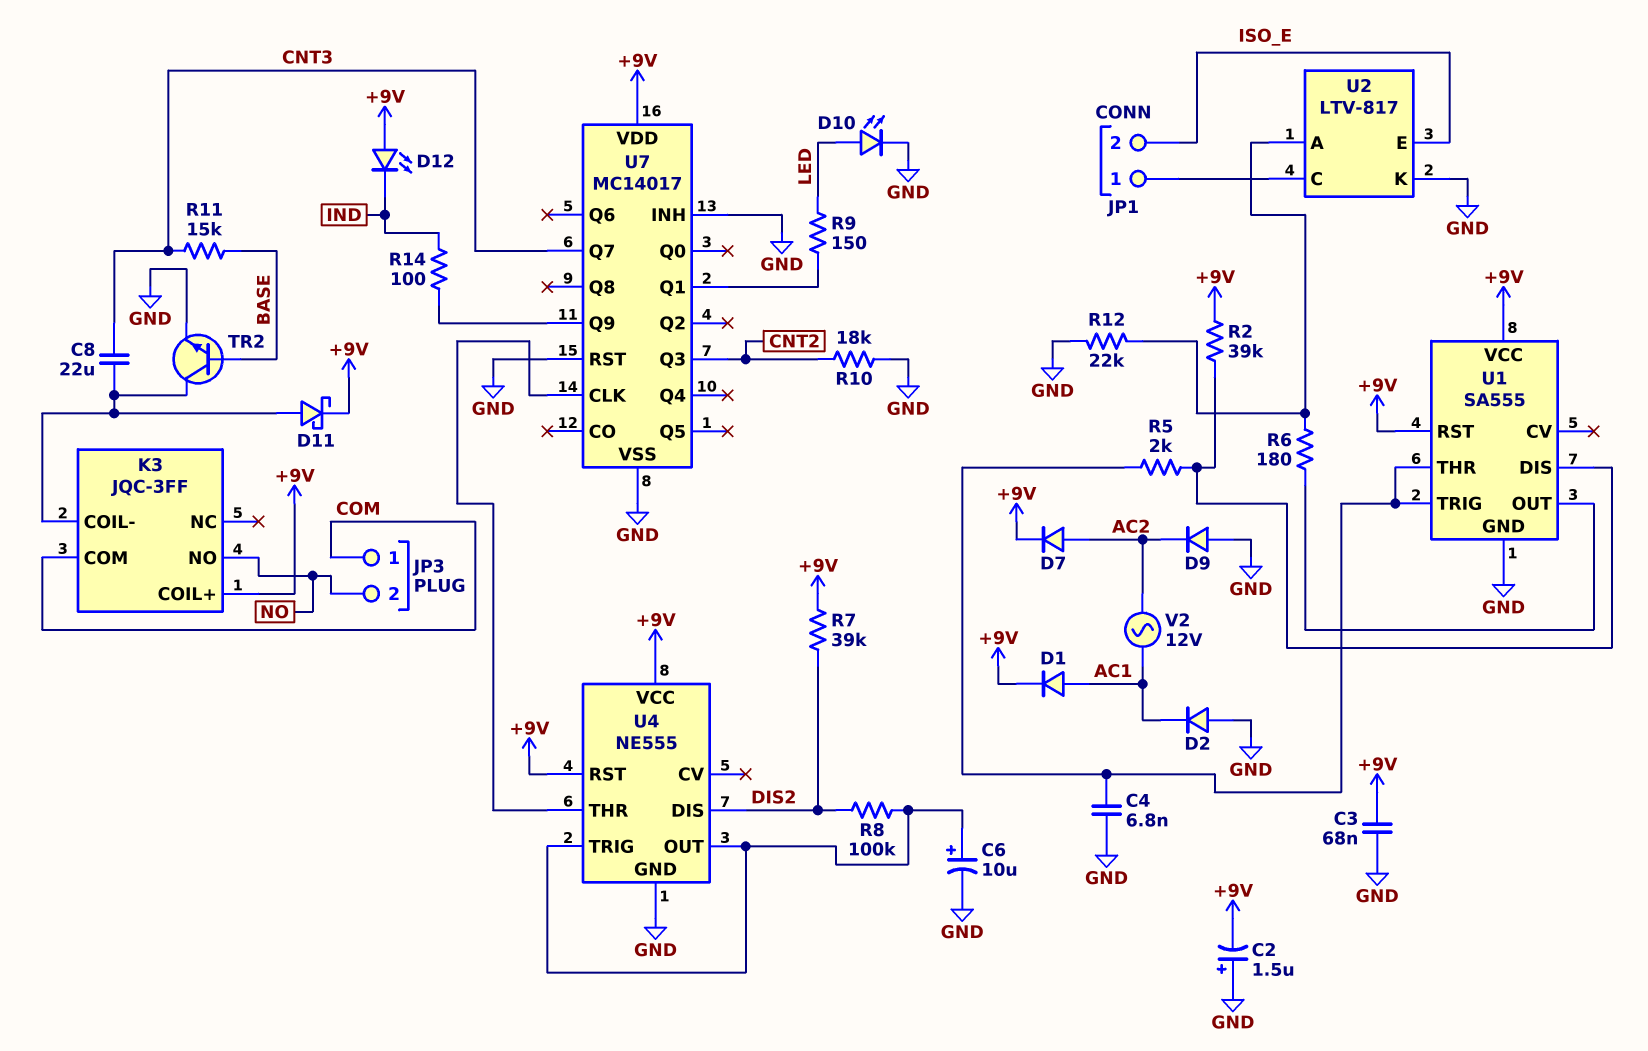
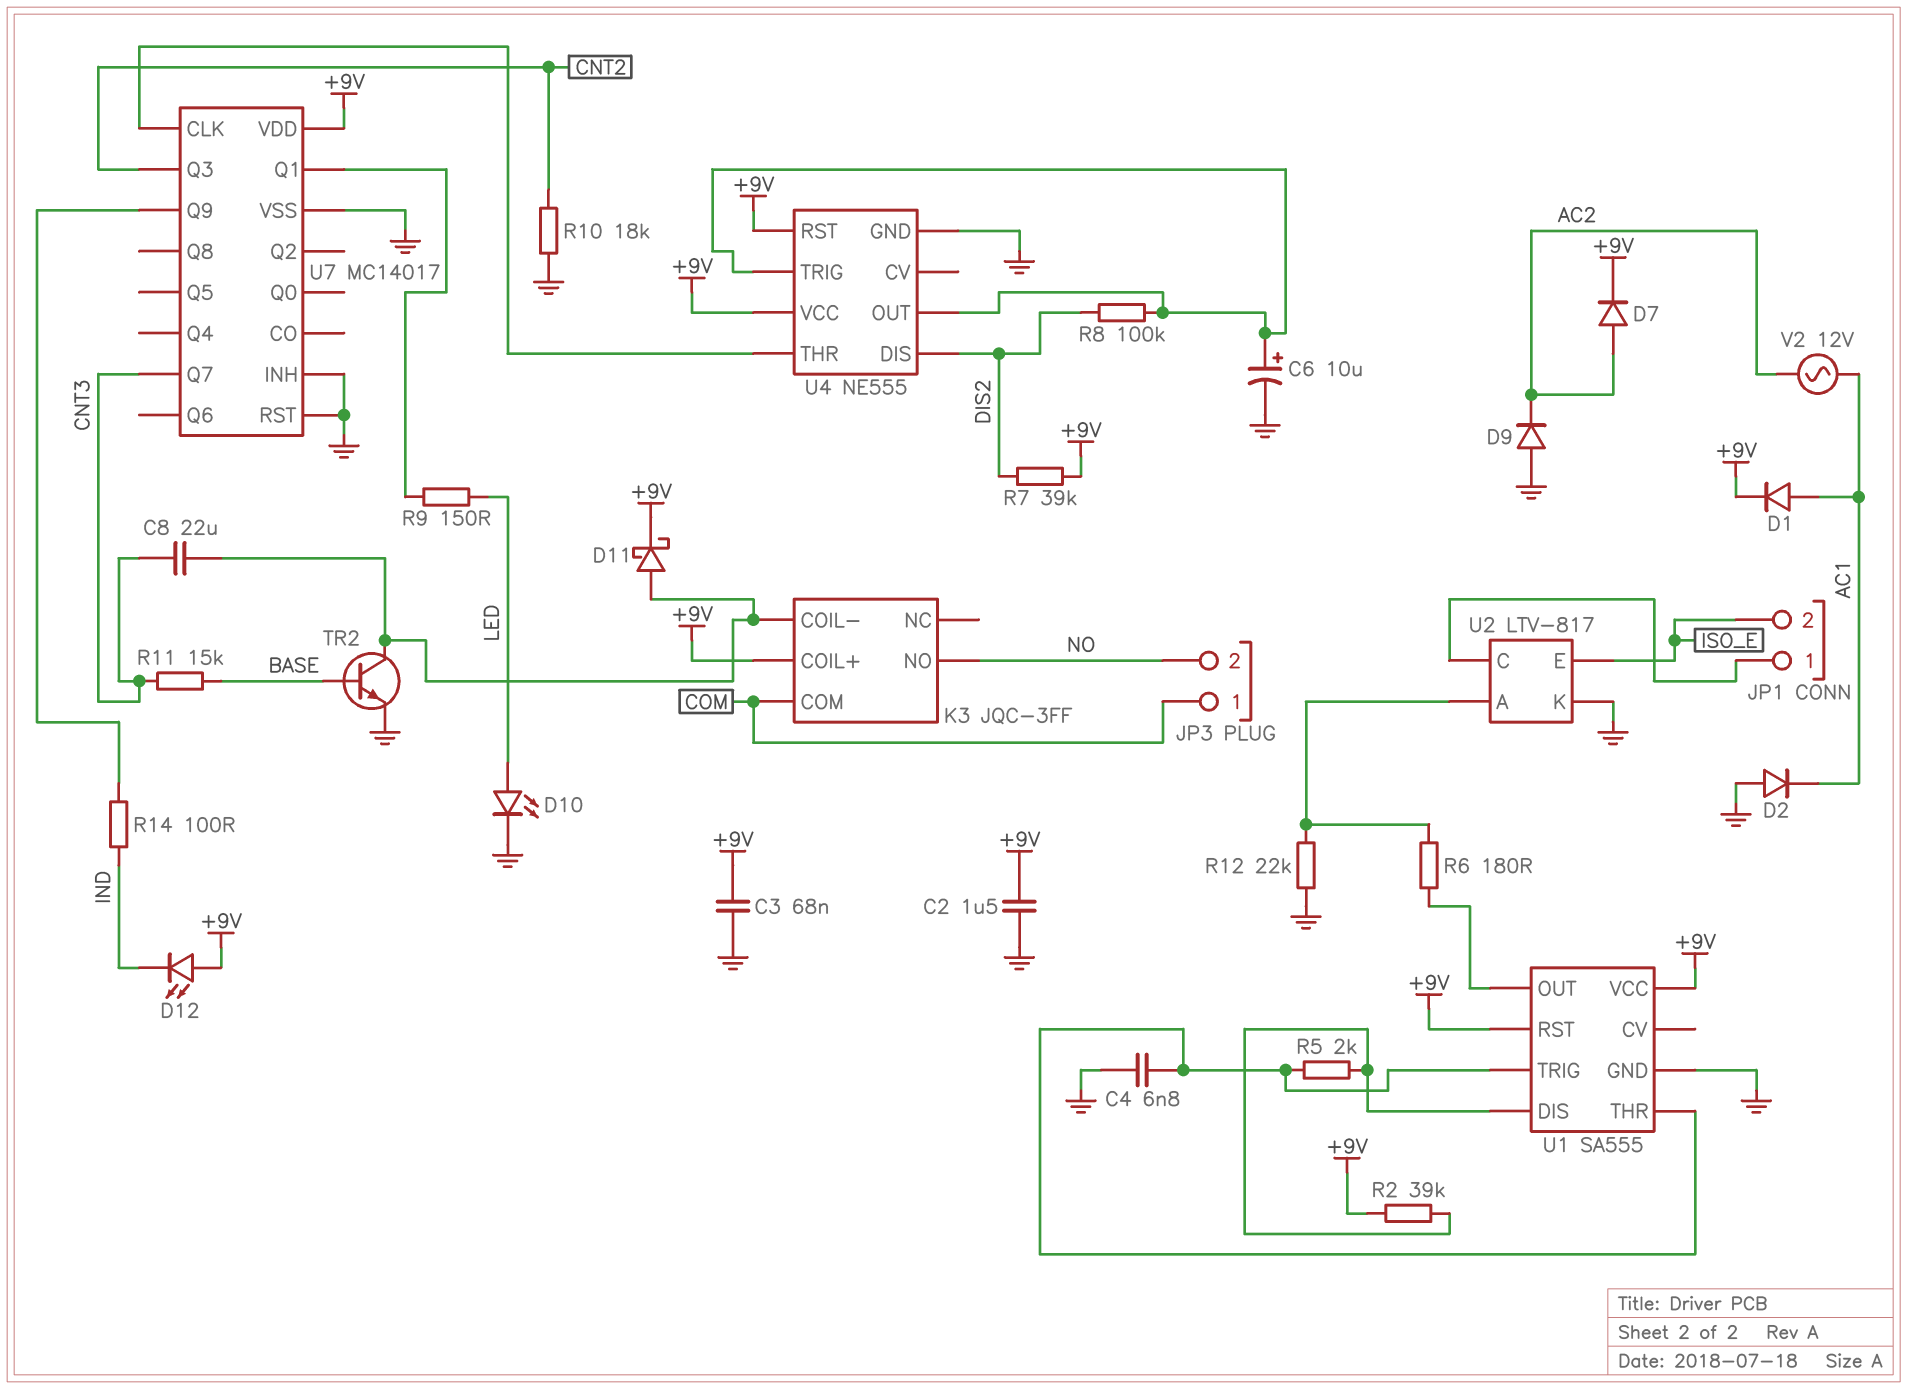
C2: 1.5uF (plus GND, minus +9V) -> 1.5uF (+9V, GND)

